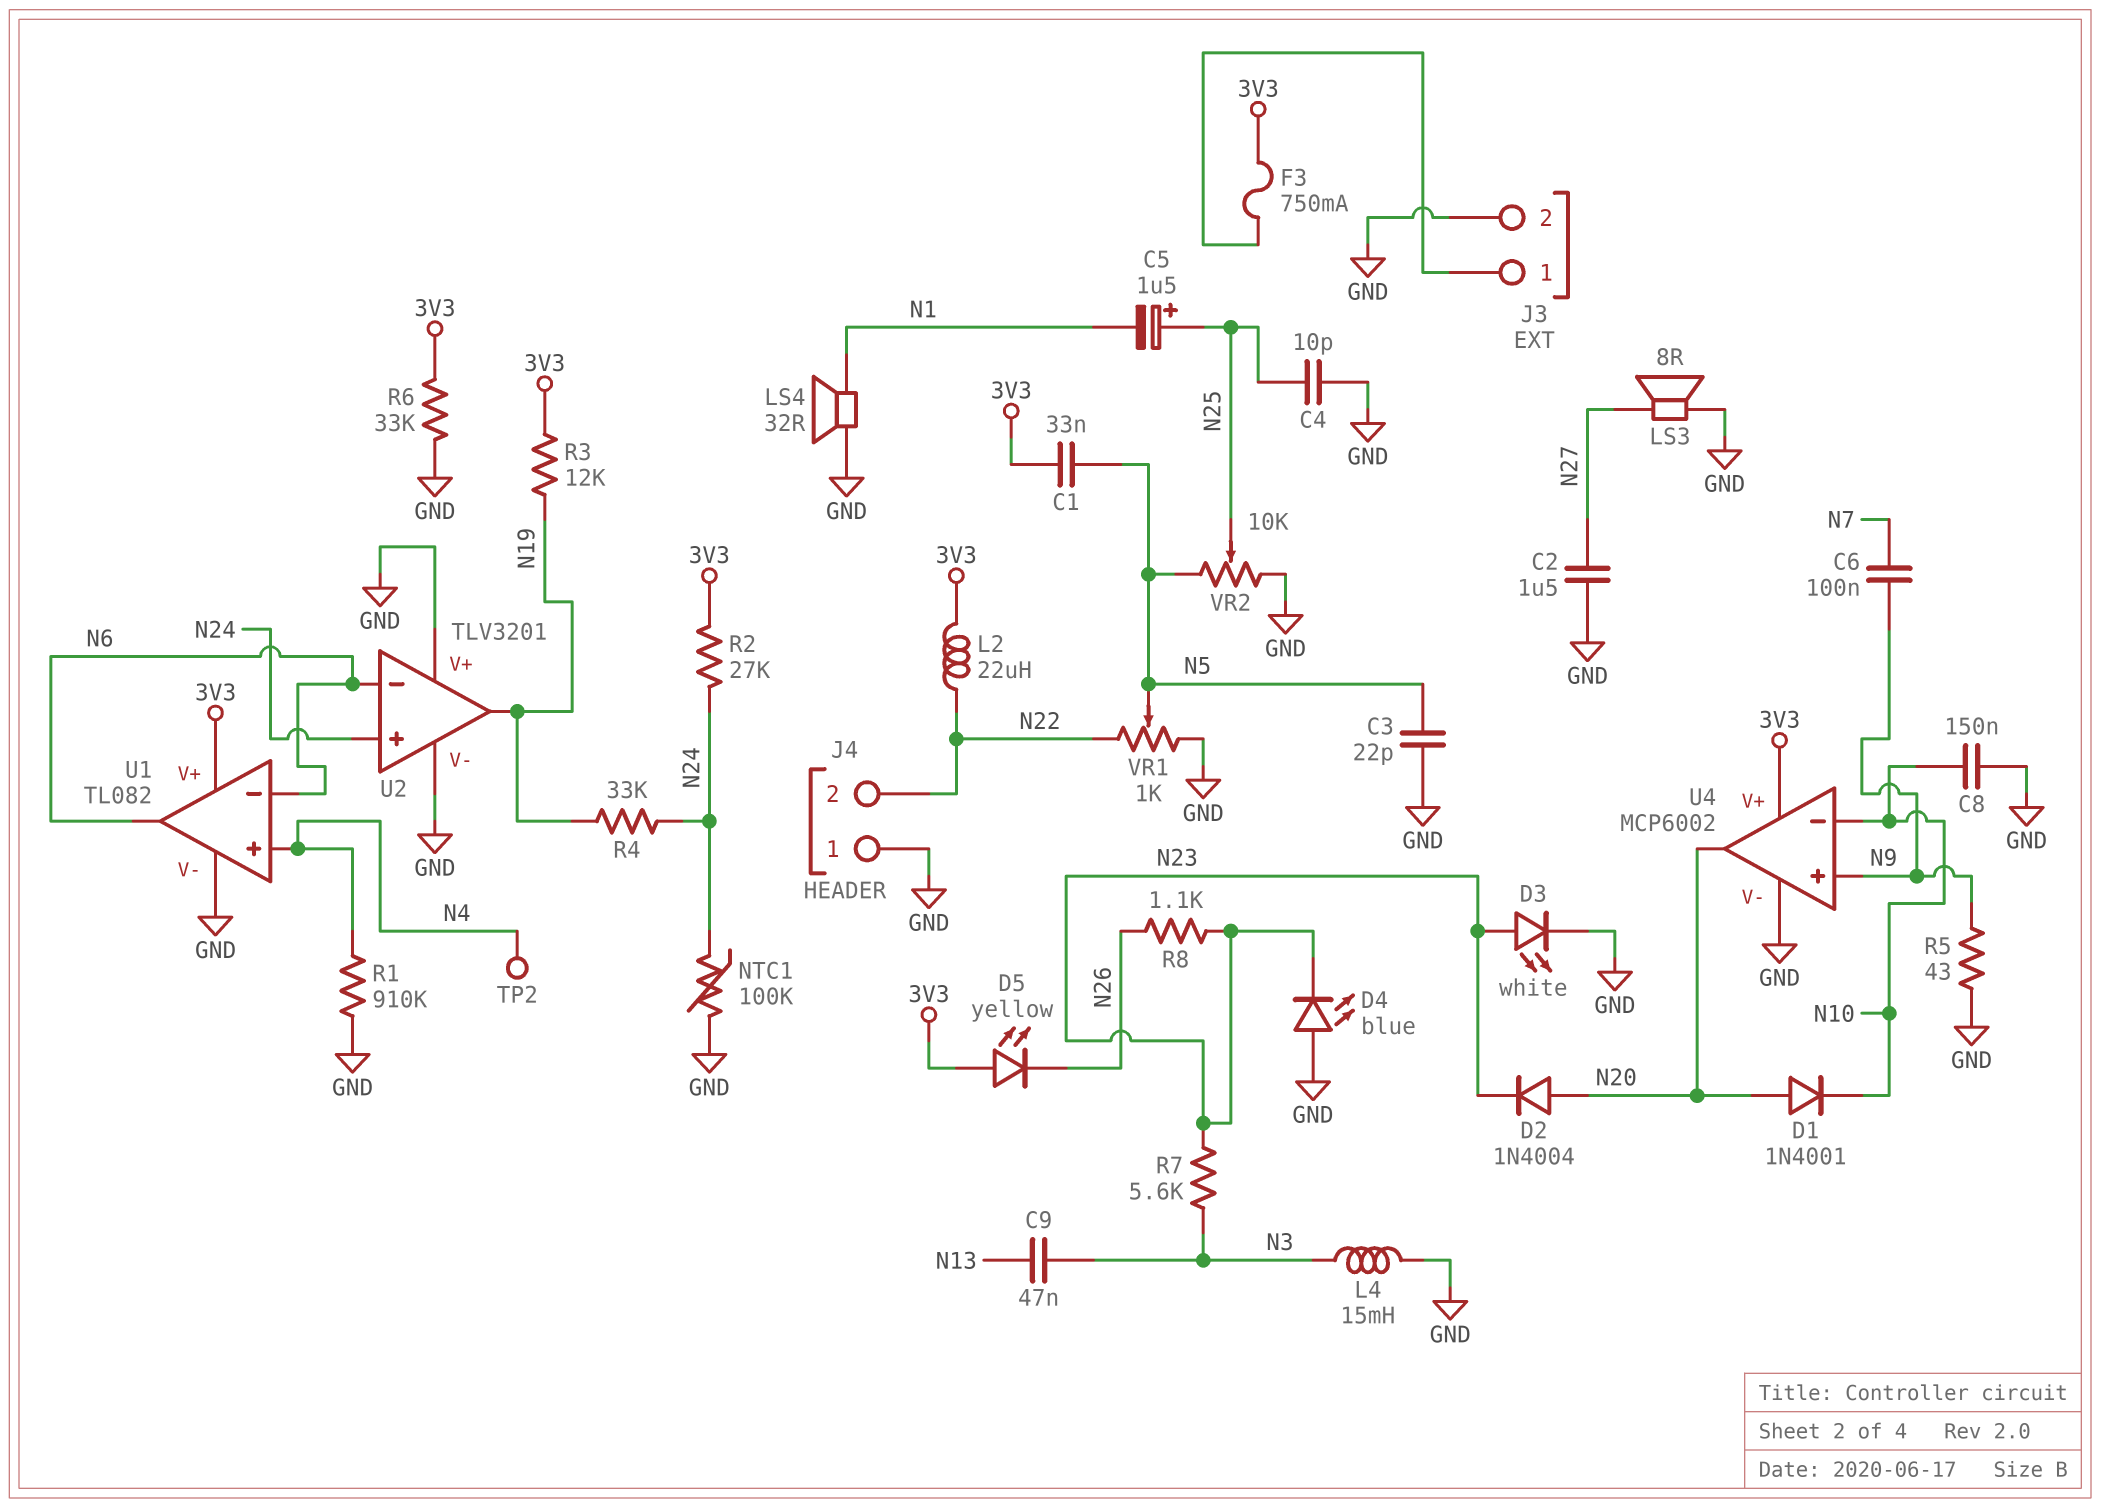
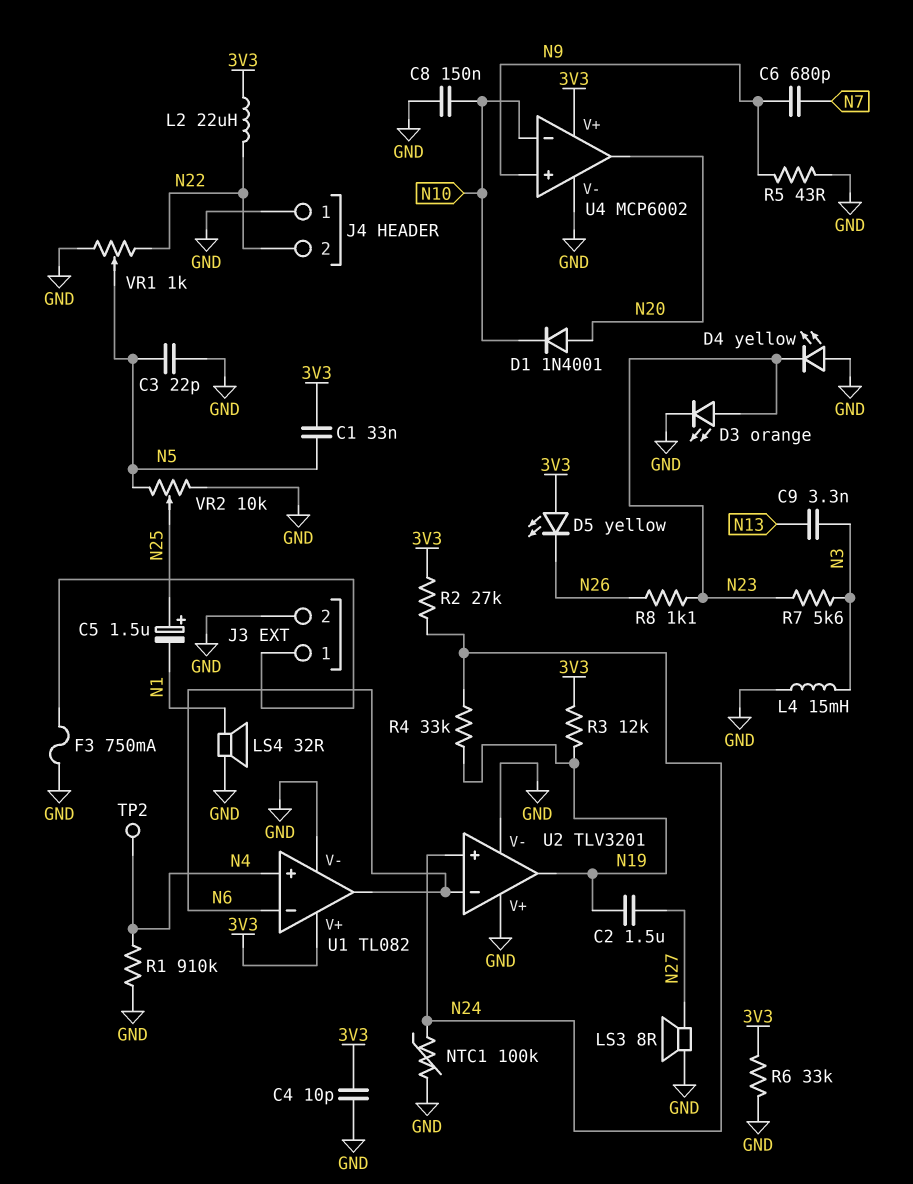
C2: 1.5uF (GND, N27) -> 1.5uF (N19, N27)
C4: 10pF (GND, N25) -> 10pF (3V3, GND)
C6: 100nF (N7, N9) -> 680pF (N7, N9)
C9: 47nF (N3, N13) -> 3.3nF (N3, N13)
D2: diode 1N4004 (A N20, K N23) -> none
D3: LED white (A N23, K GND) -> LED orange (A N23, K GND)
D4: LED blue (A GND, K N23) -> LED yellow (A GND, K N23)
F3: 750mA (3V3, J3/1) -> 750mA (GND, J3/1)

